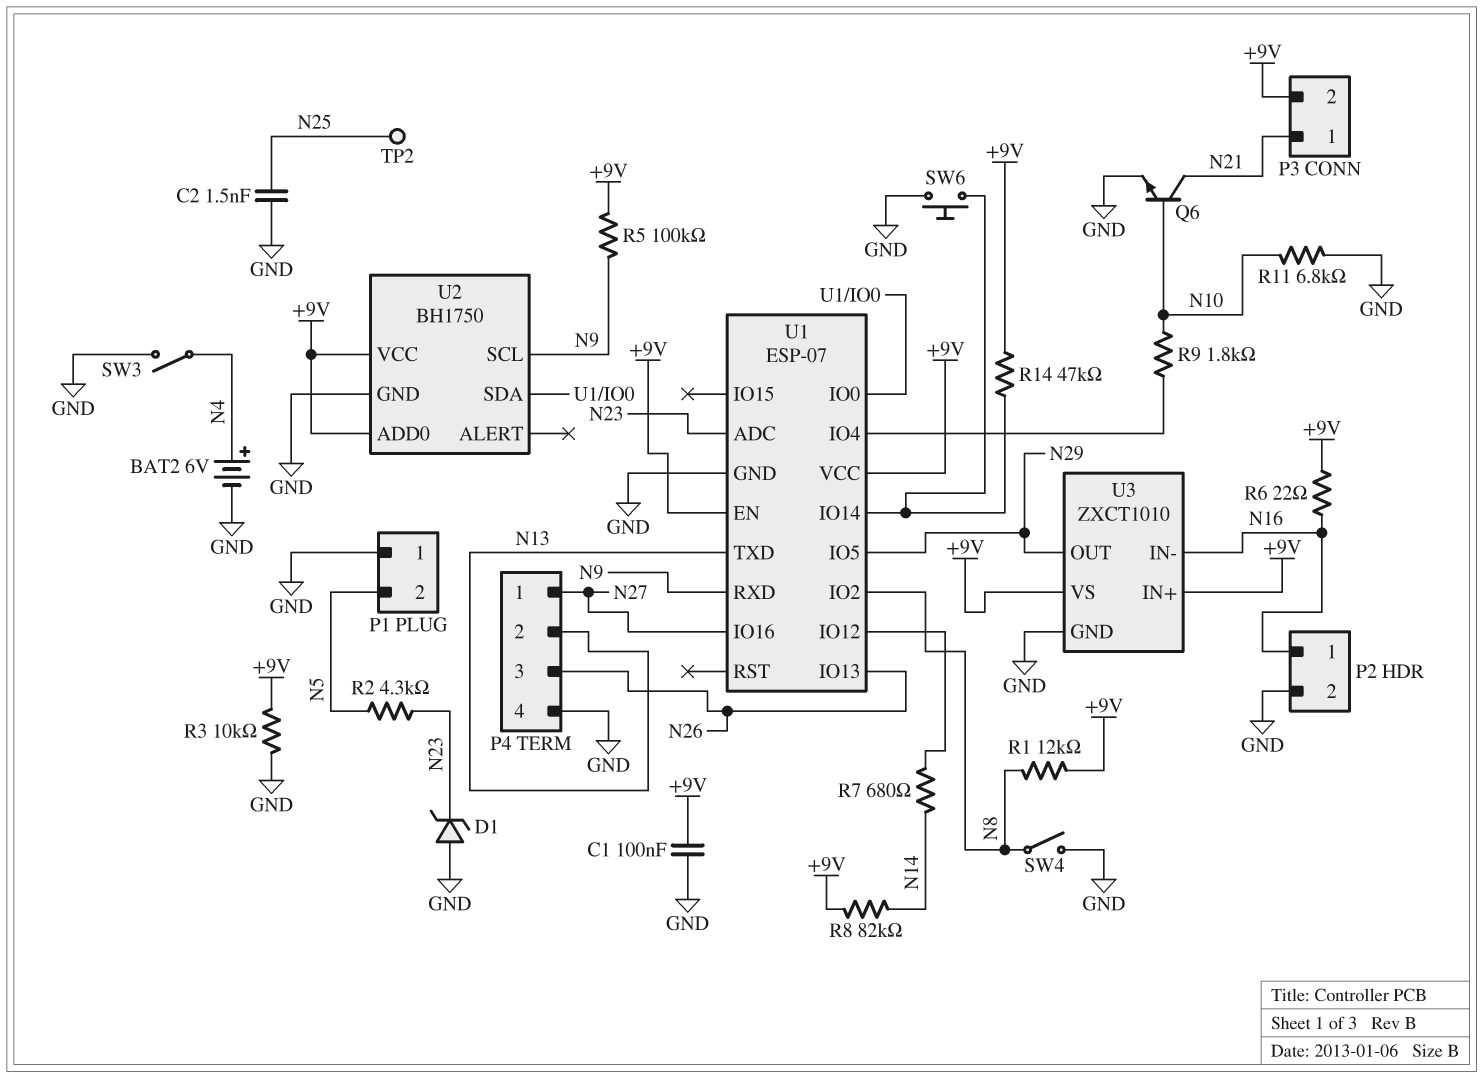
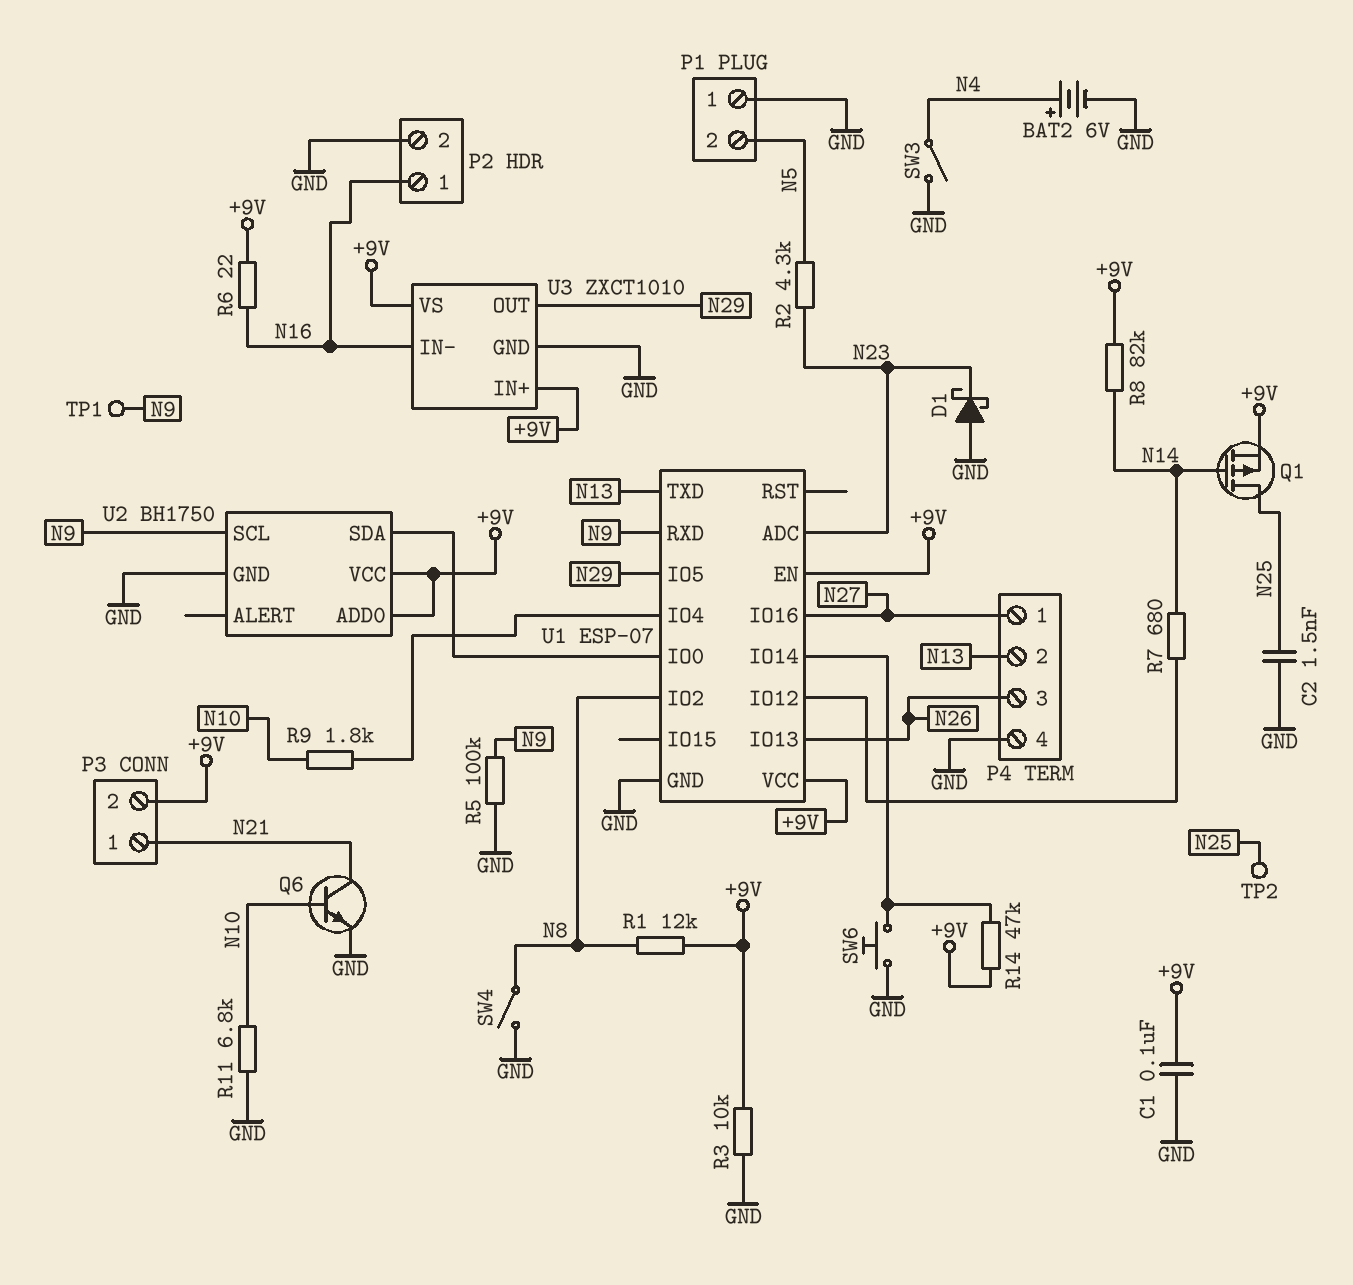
D1: zener (A GND, K N23) -> schottky (A GND, K N23)
Q1: none -> PMOS (G N14, D N25, S +9V)
R5: 100k (+9V, N9) -> 100k (GND, N9)
TP1: none -> test point (N9)

